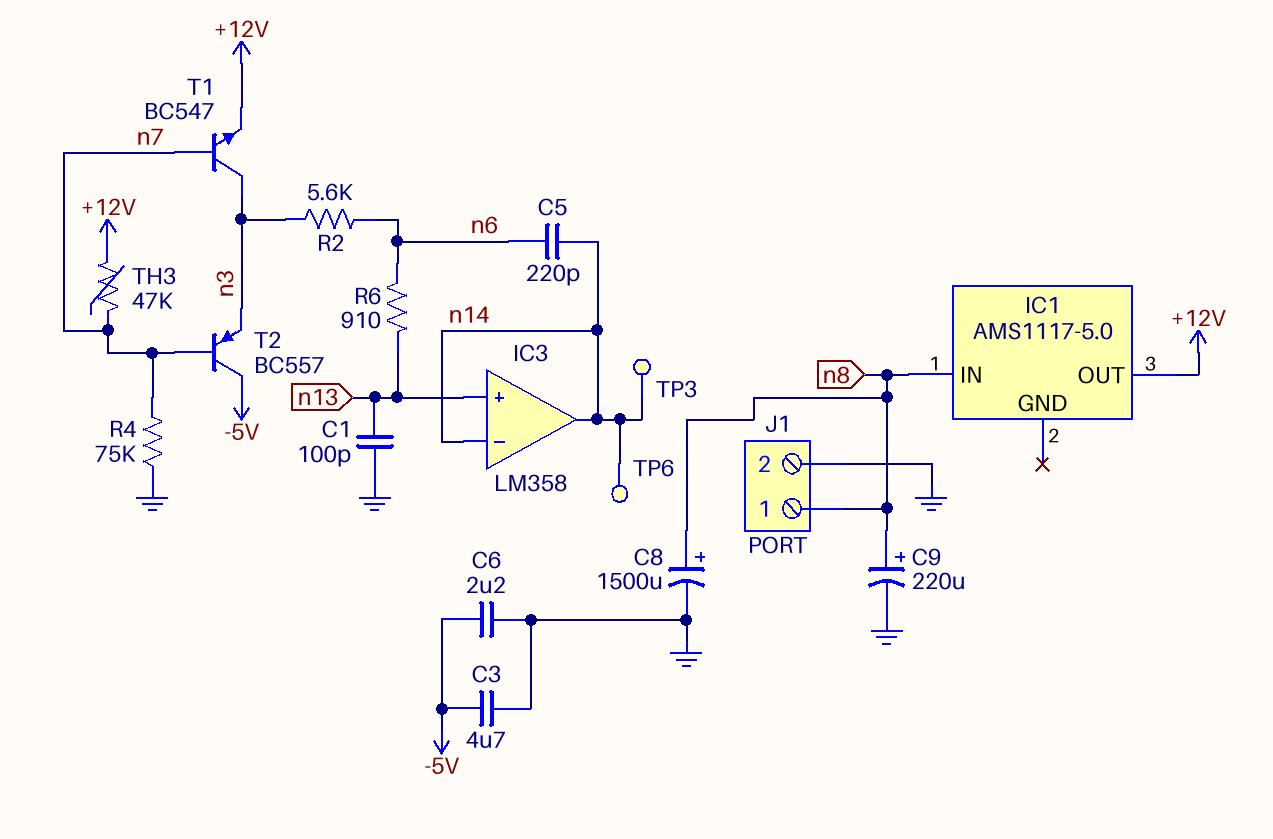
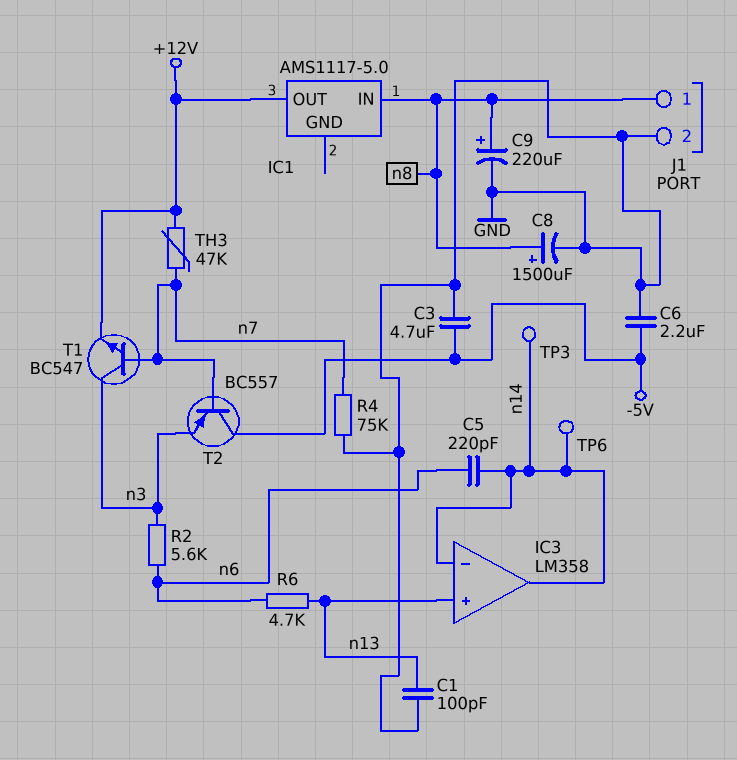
R6: 910 (n6, n13) -> 4.7k (n6, n13)

